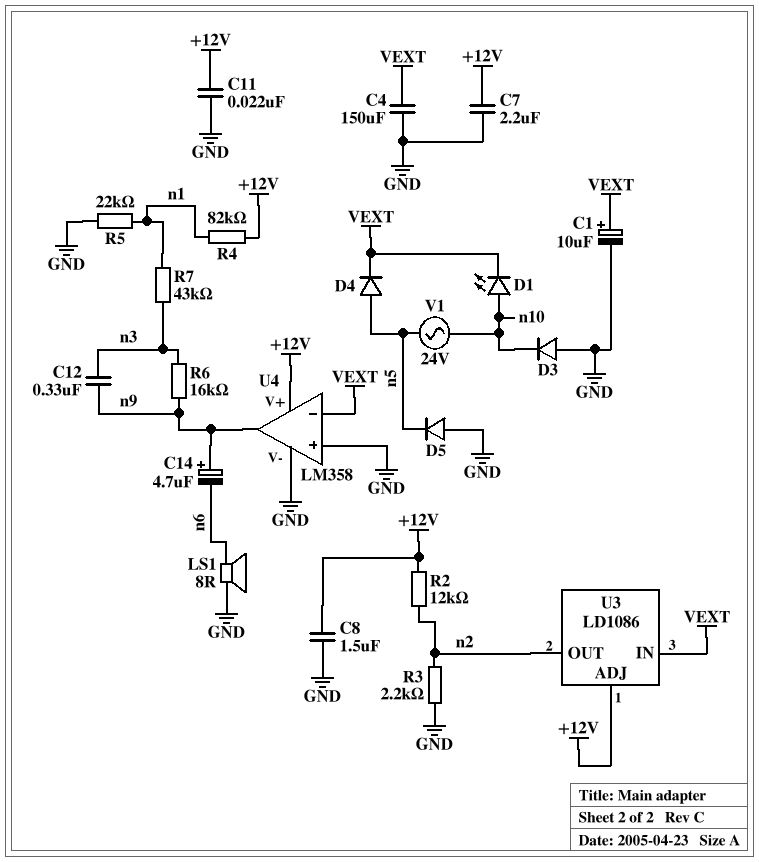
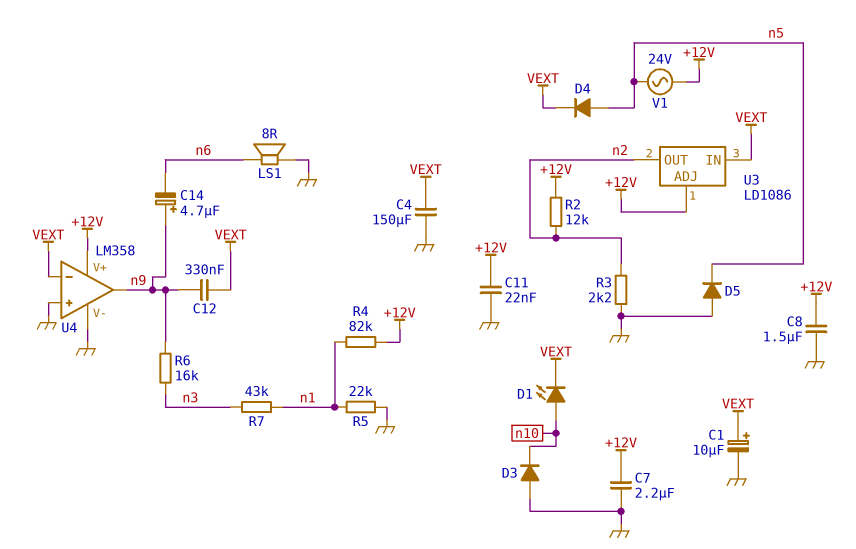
C12: 330nF (n3, n9) -> 330nF (VEXT, n9)
V1: AC 24V (n5, n10) -> AC 24V (+12V, n5)

